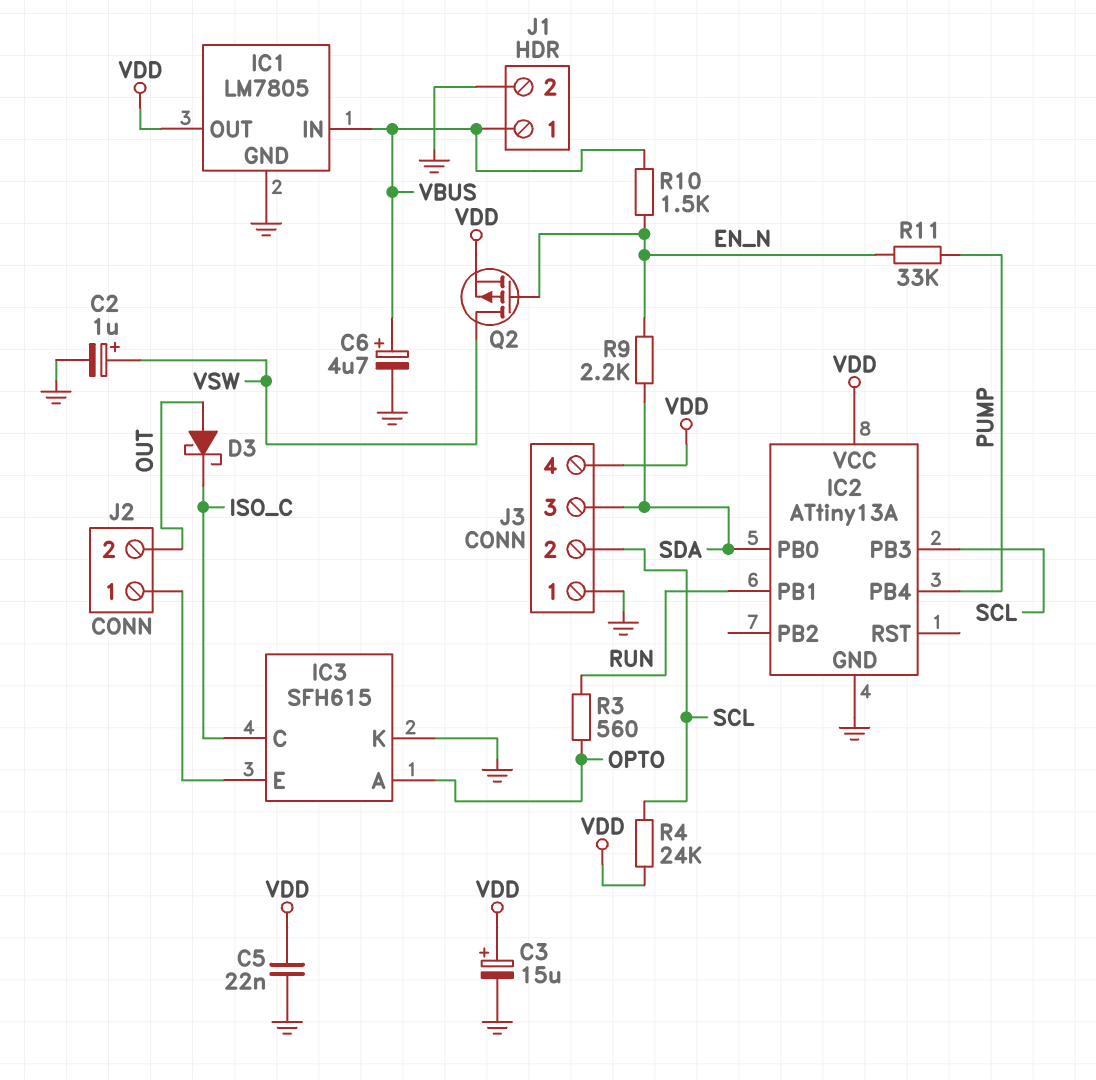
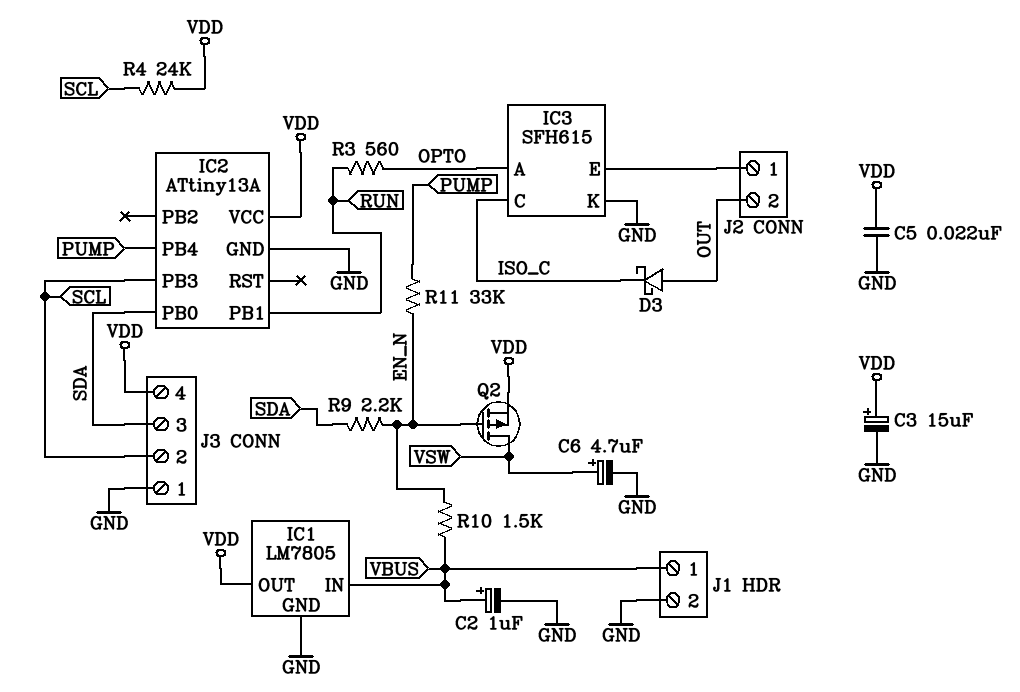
C2: 1uF (plus VSW, minus GND) -> 1uF (plus VBUS, minus GND)
C6: 4.7uF (plus VBUS, minus GND) -> 4.7uF (plus VSW, minus GND)

